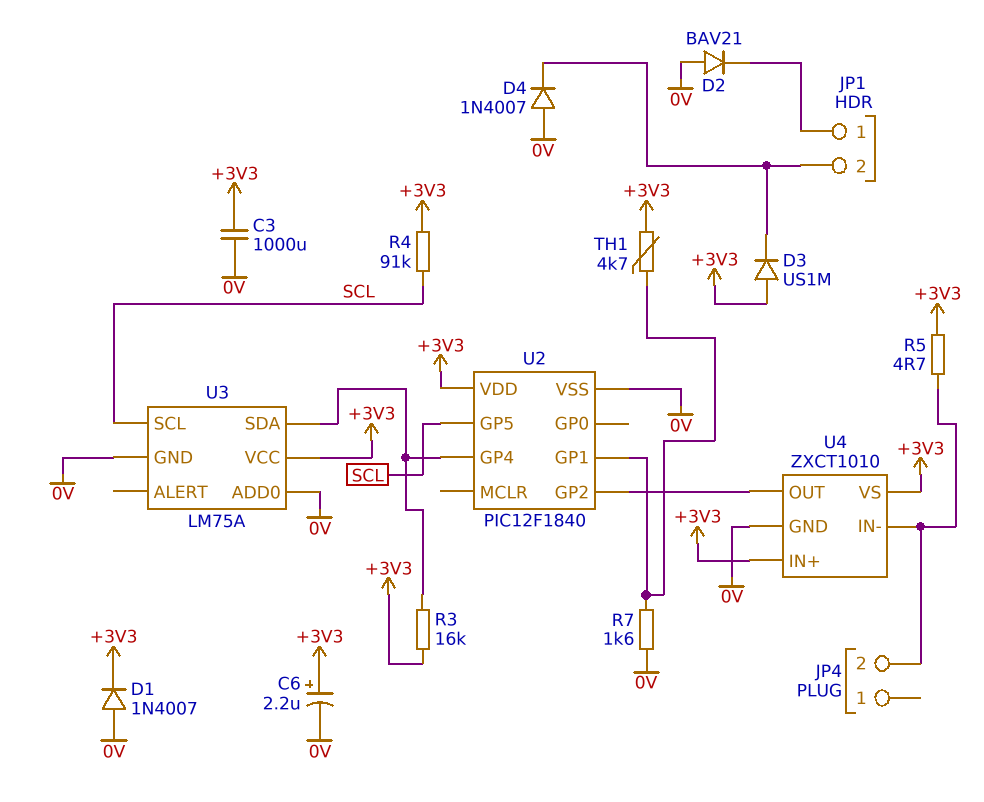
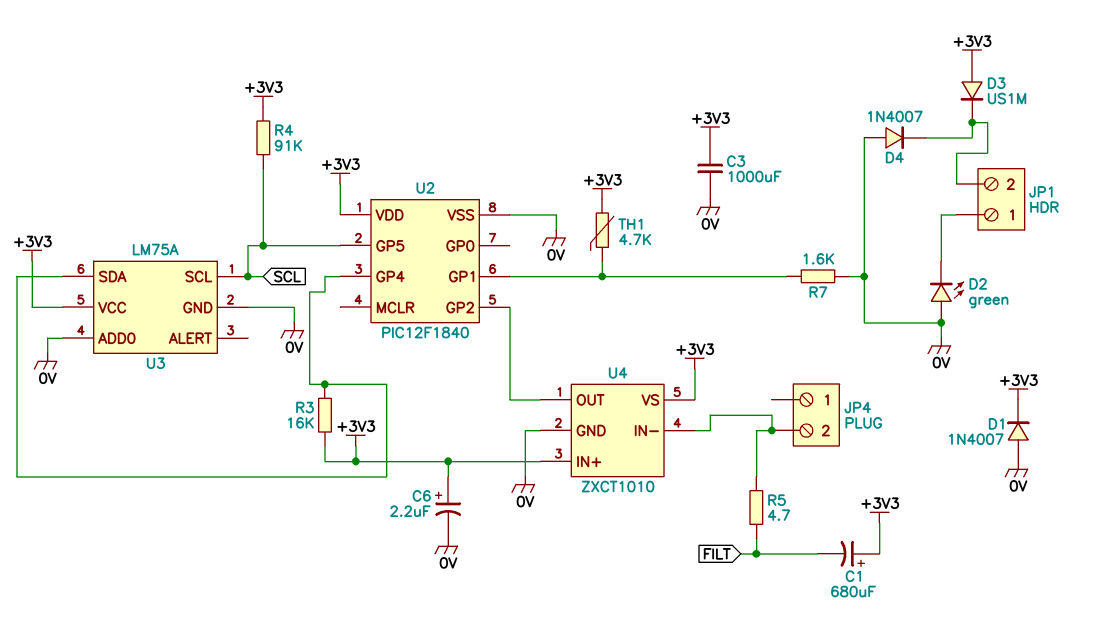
C1: none -> 680uF (plus +3V3, minus FILT)
D2: diode BAV21 (A 0V, K JP1/1) -> LED green (A 0V, K JP1/1)
R5: 4.7 (+3V3, JP4/2) -> 4.7 (FILT, JP4/2)

